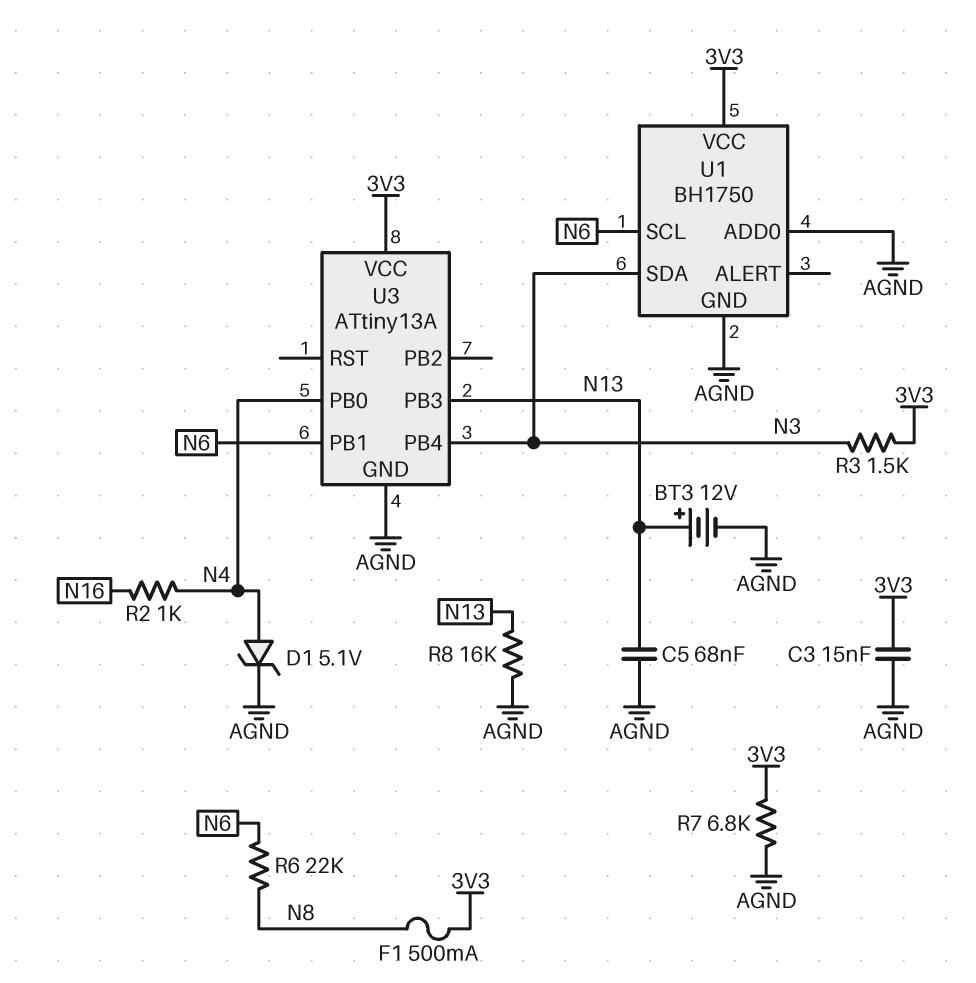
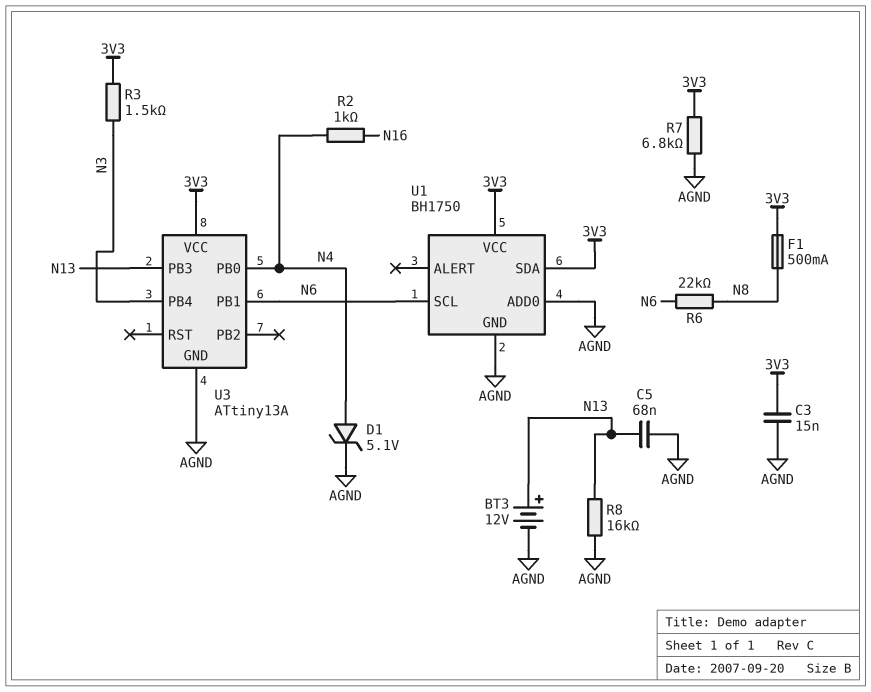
U1 pin SDA: N3 -> 3V3

